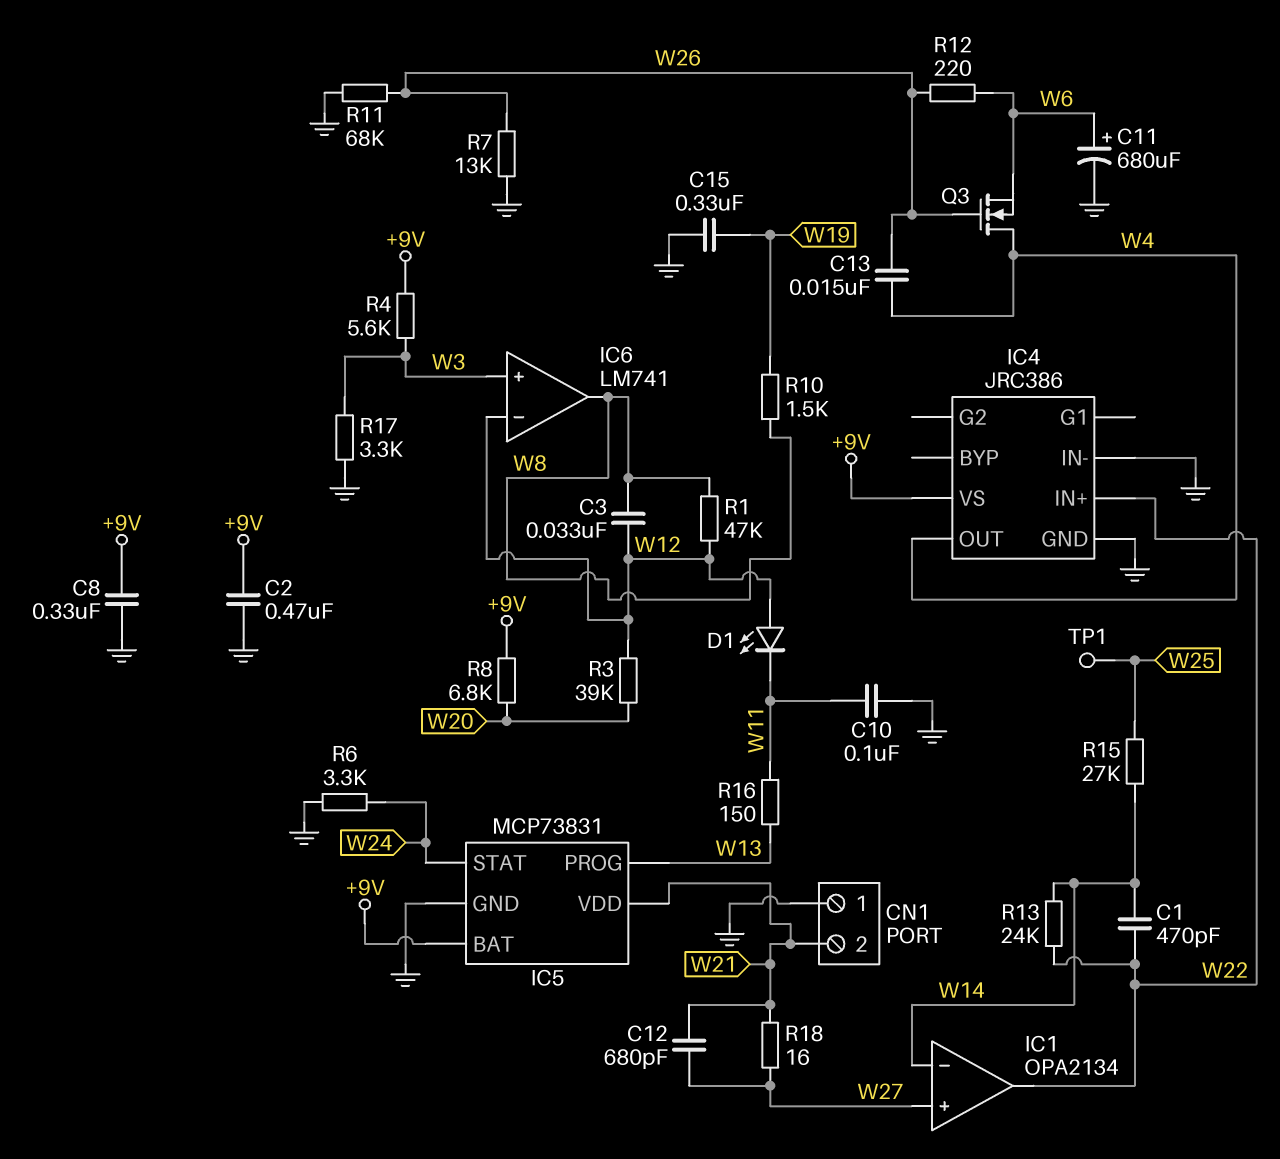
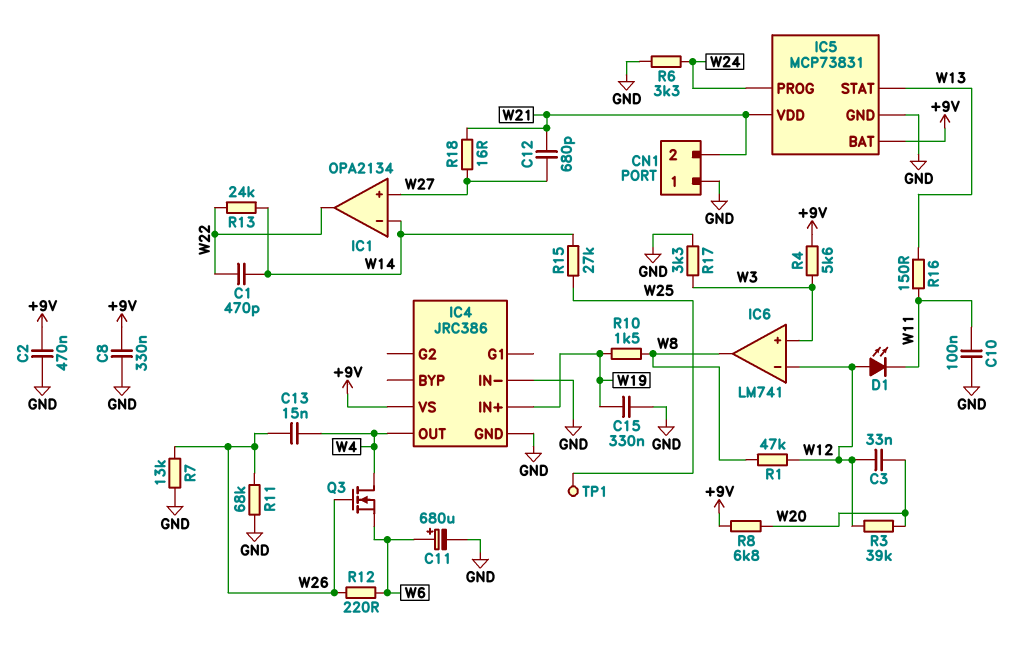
C3: 33nF (W8, W12) -> 33nF (W12, W20)
IC4 pin IN+: W22 -> W19
IC5 pin PROG: W13 -> W24
IC5 pin STAT: W24 -> W13

